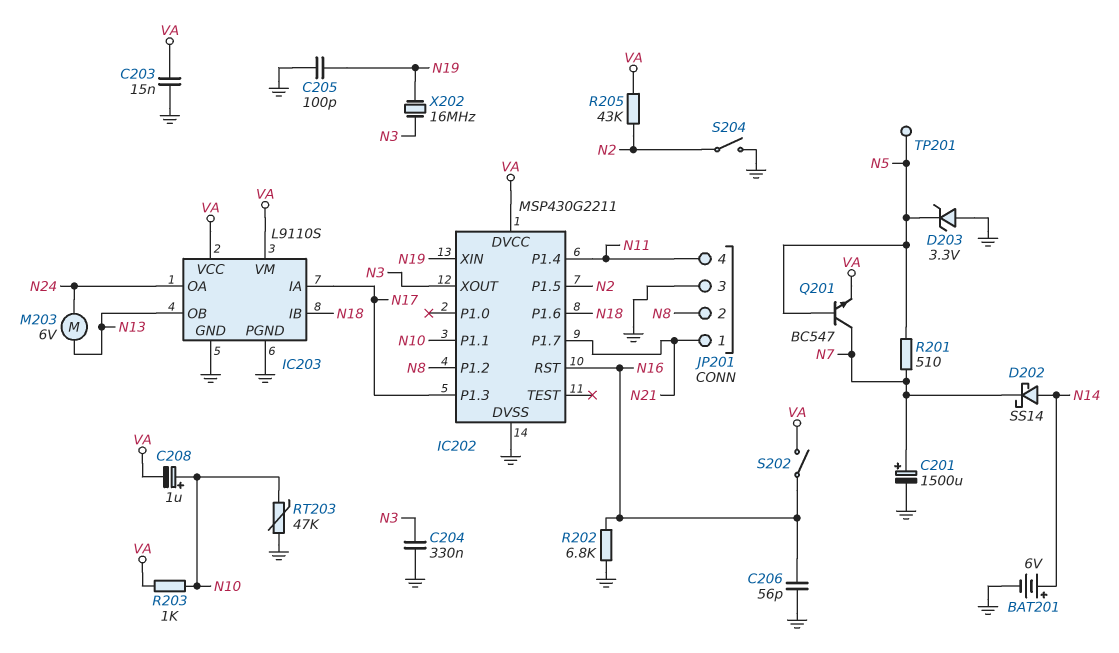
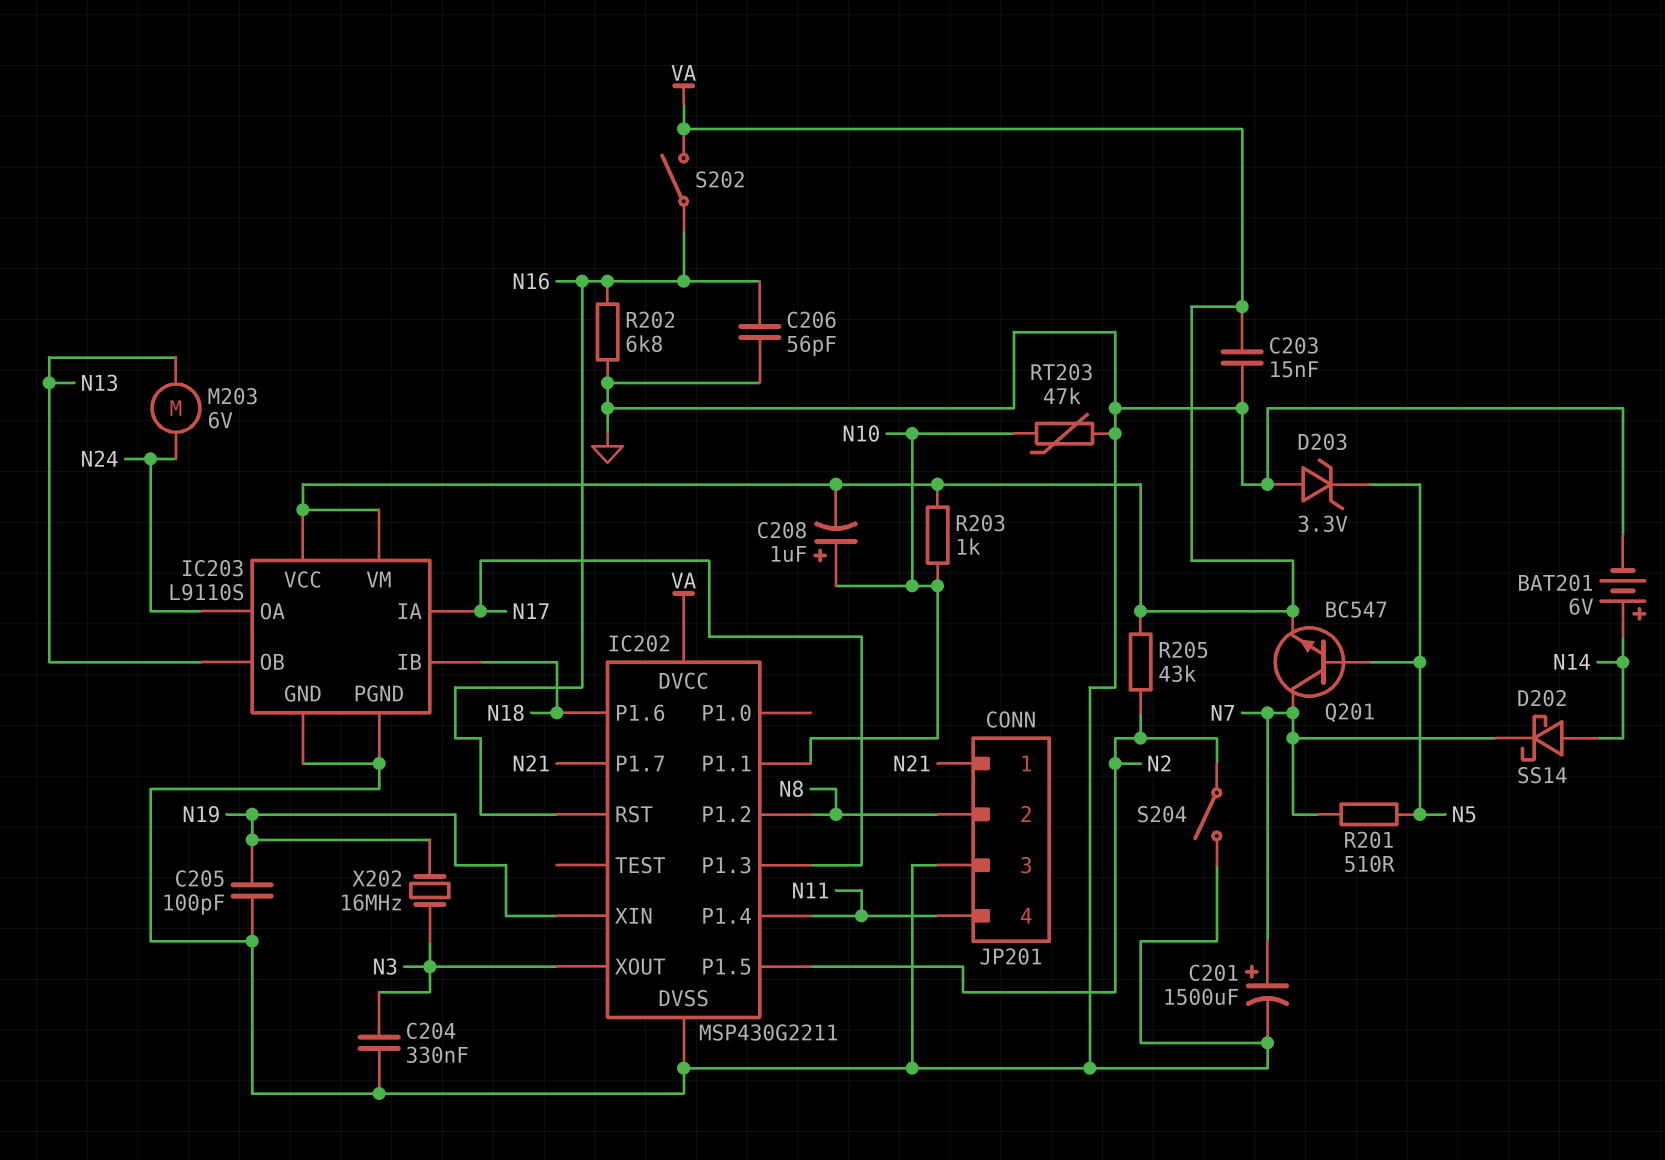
TP201: test point (N5) -> none

